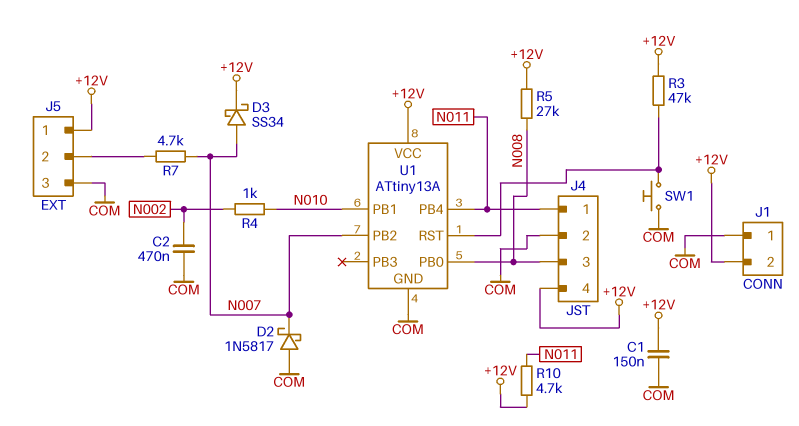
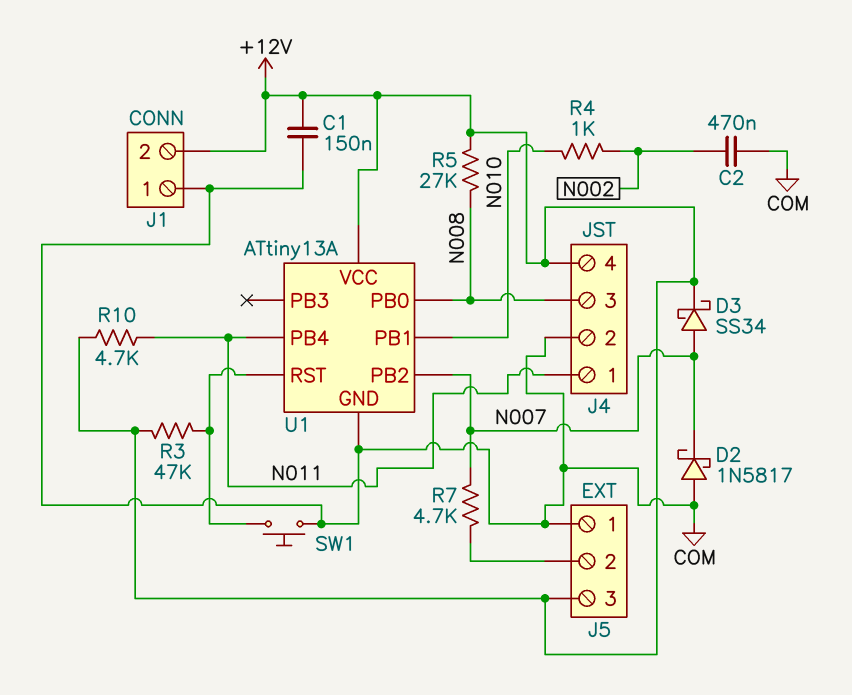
J5 pin 1: +12V -> COM
J5 pin 3: COM -> +12V

